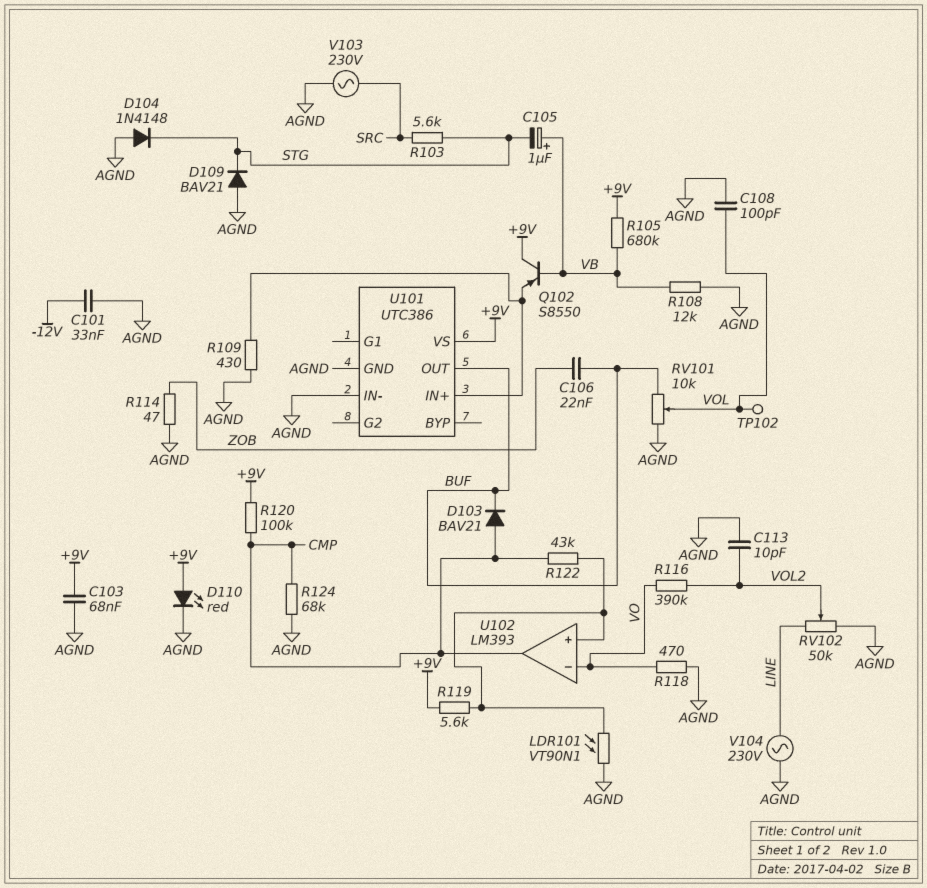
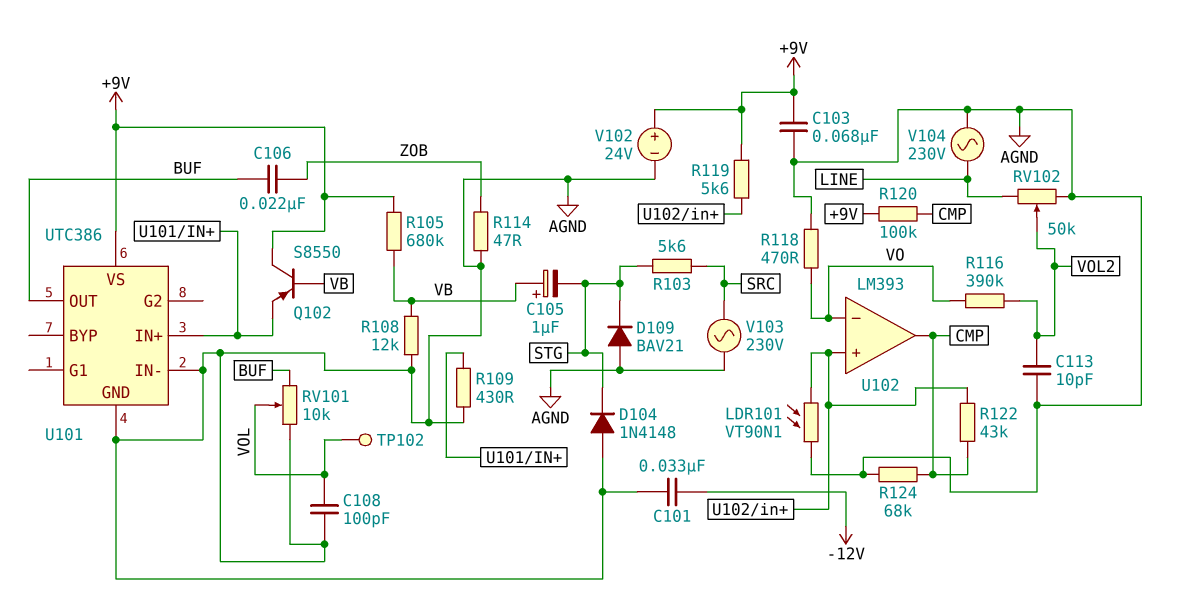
D103: diode BAV21 (A CMP, K BUF) -> none
D110: LED red (A +9V, K AGND) -> none
V102: none -> 24V (plus +9V, minus AGND)

